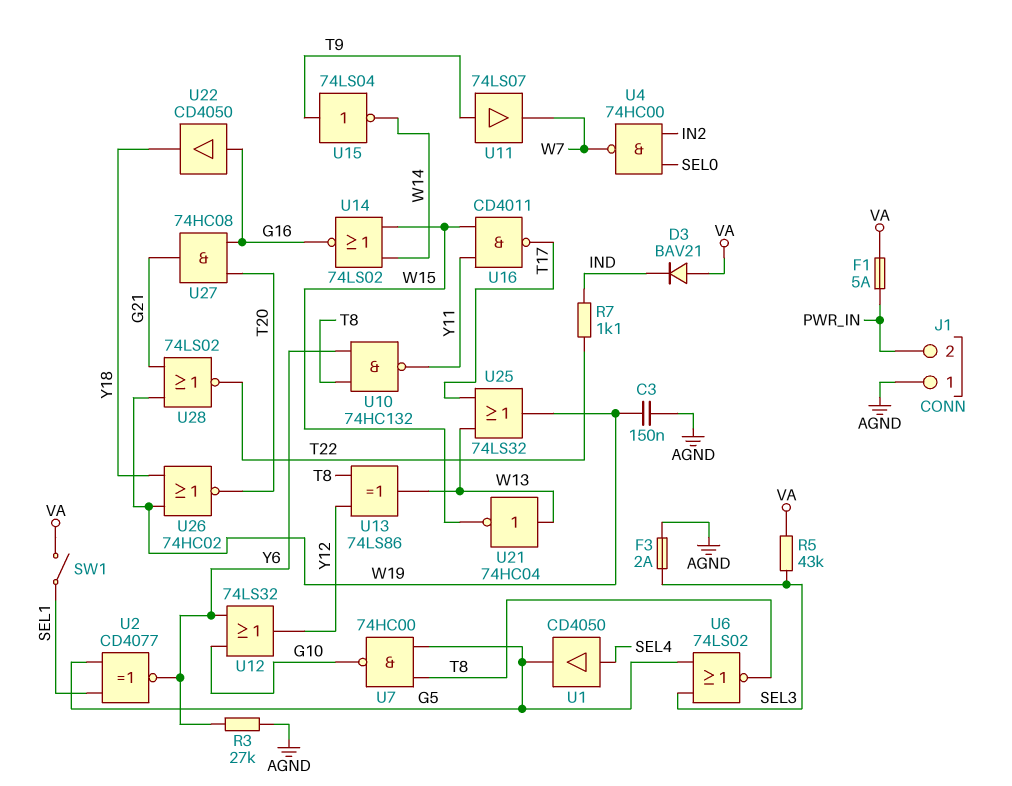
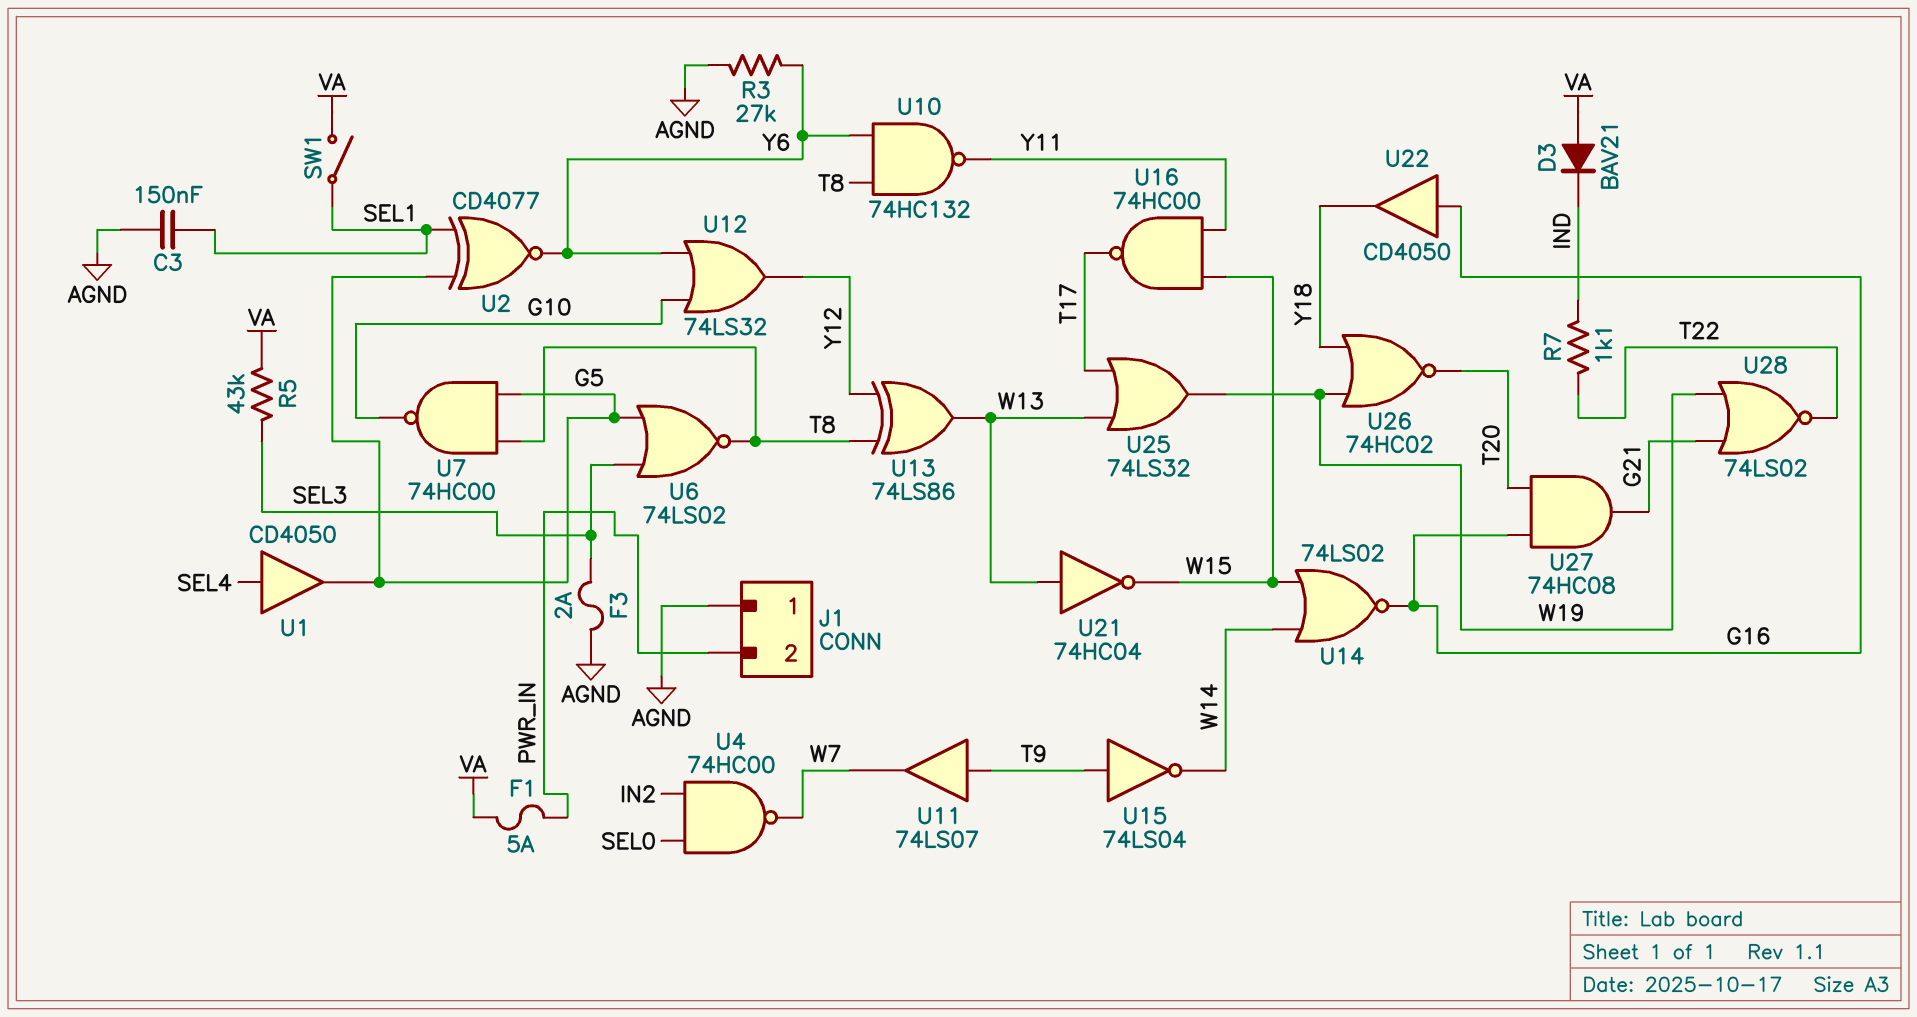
C3: 150nF (AGND, W19) -> 150nF (AGND, SEL1)
U16: NAND CD4011 (in W15, in Y11, out T17) -> NAND 74HC00 (in W15, in Y11, out T17)

